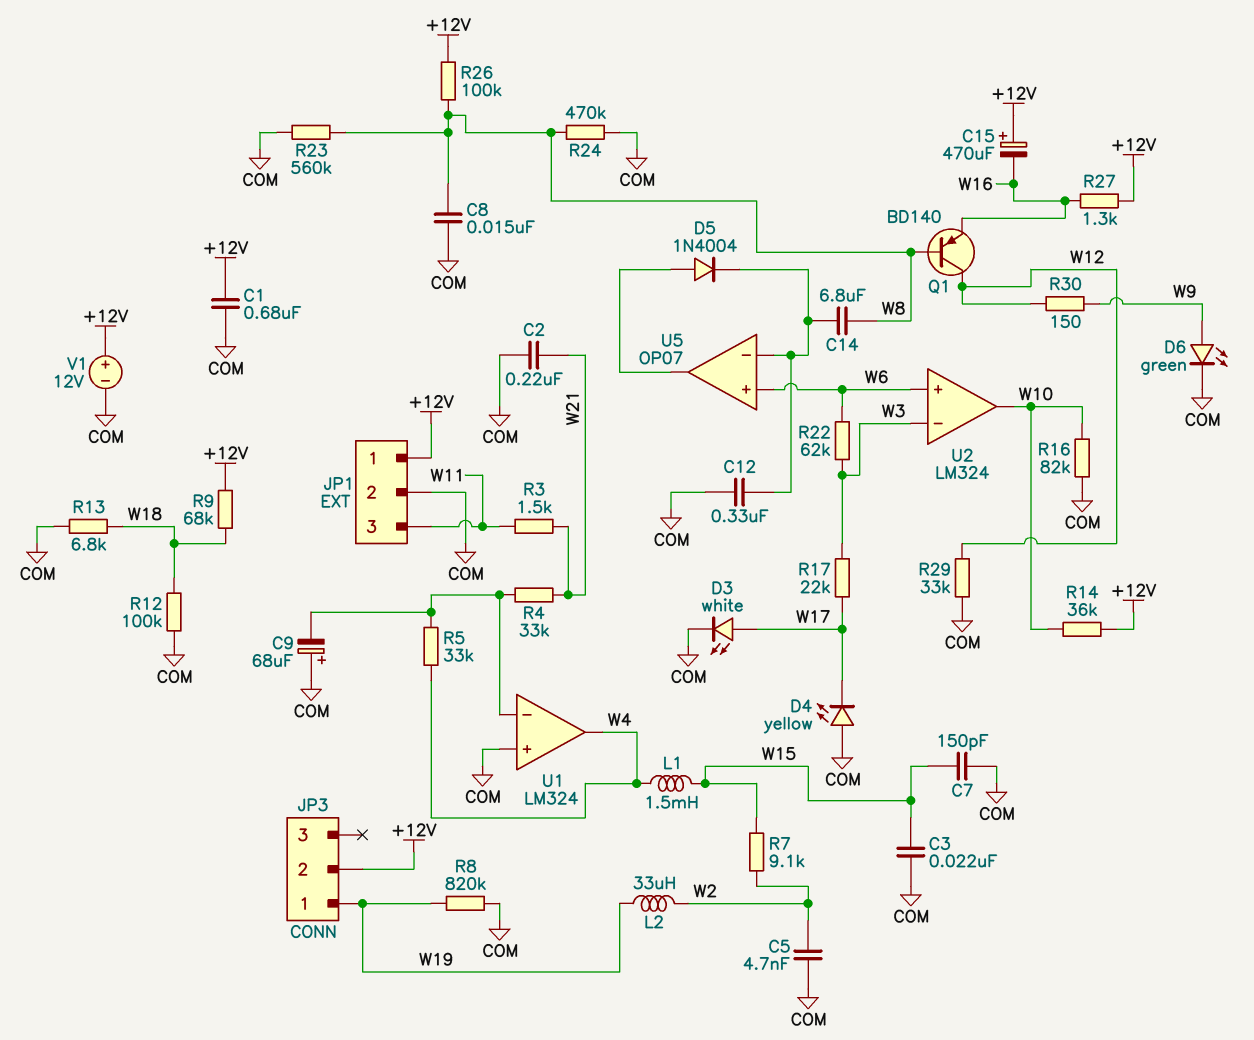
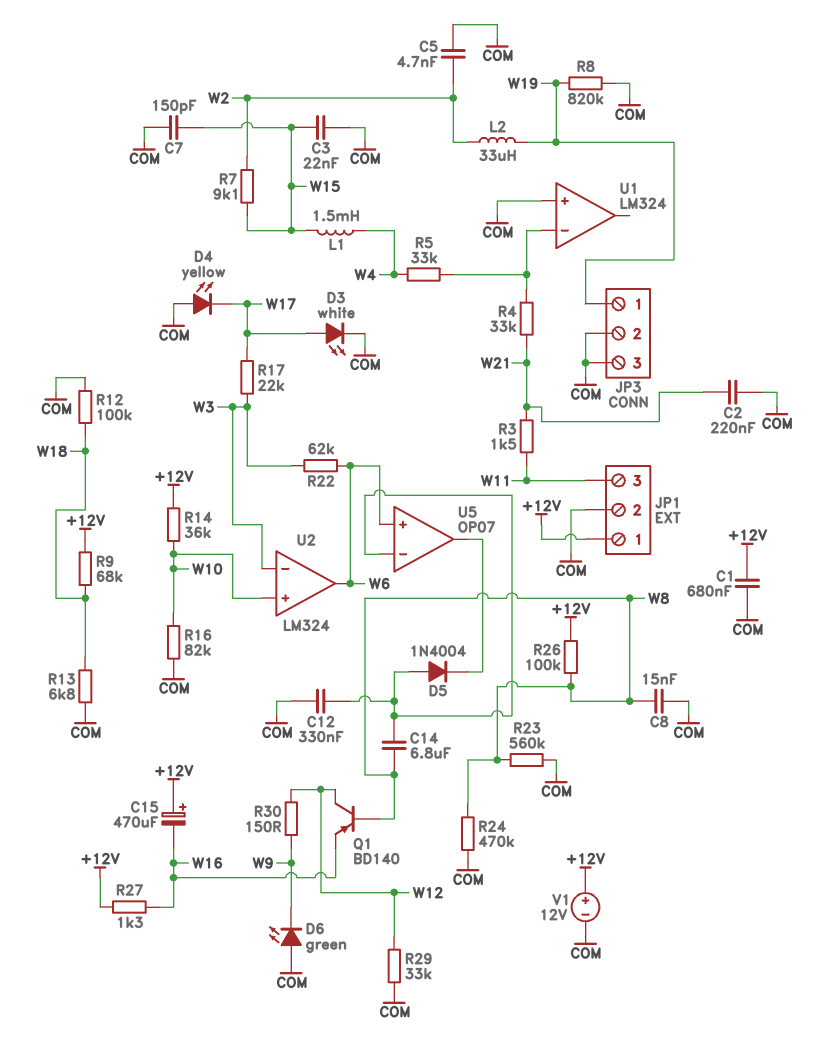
C9: 68uF (plus COM, minus U1/in-) -> none
D5: diode 1N4004 (A U5/out, K U5/in-) -> diode 1N4004 (A U5/in-, K U5/out)
D6: LED green (A W9, K COM) -> LED green (A COM, K W9)
JP3 pin 2: +12V -> COM
JP3 pin 3: none -> COM
U1 pin out: W4 -> none
U2 pin in+: W6 -> W10
U2 pin out: W10 -> W6

